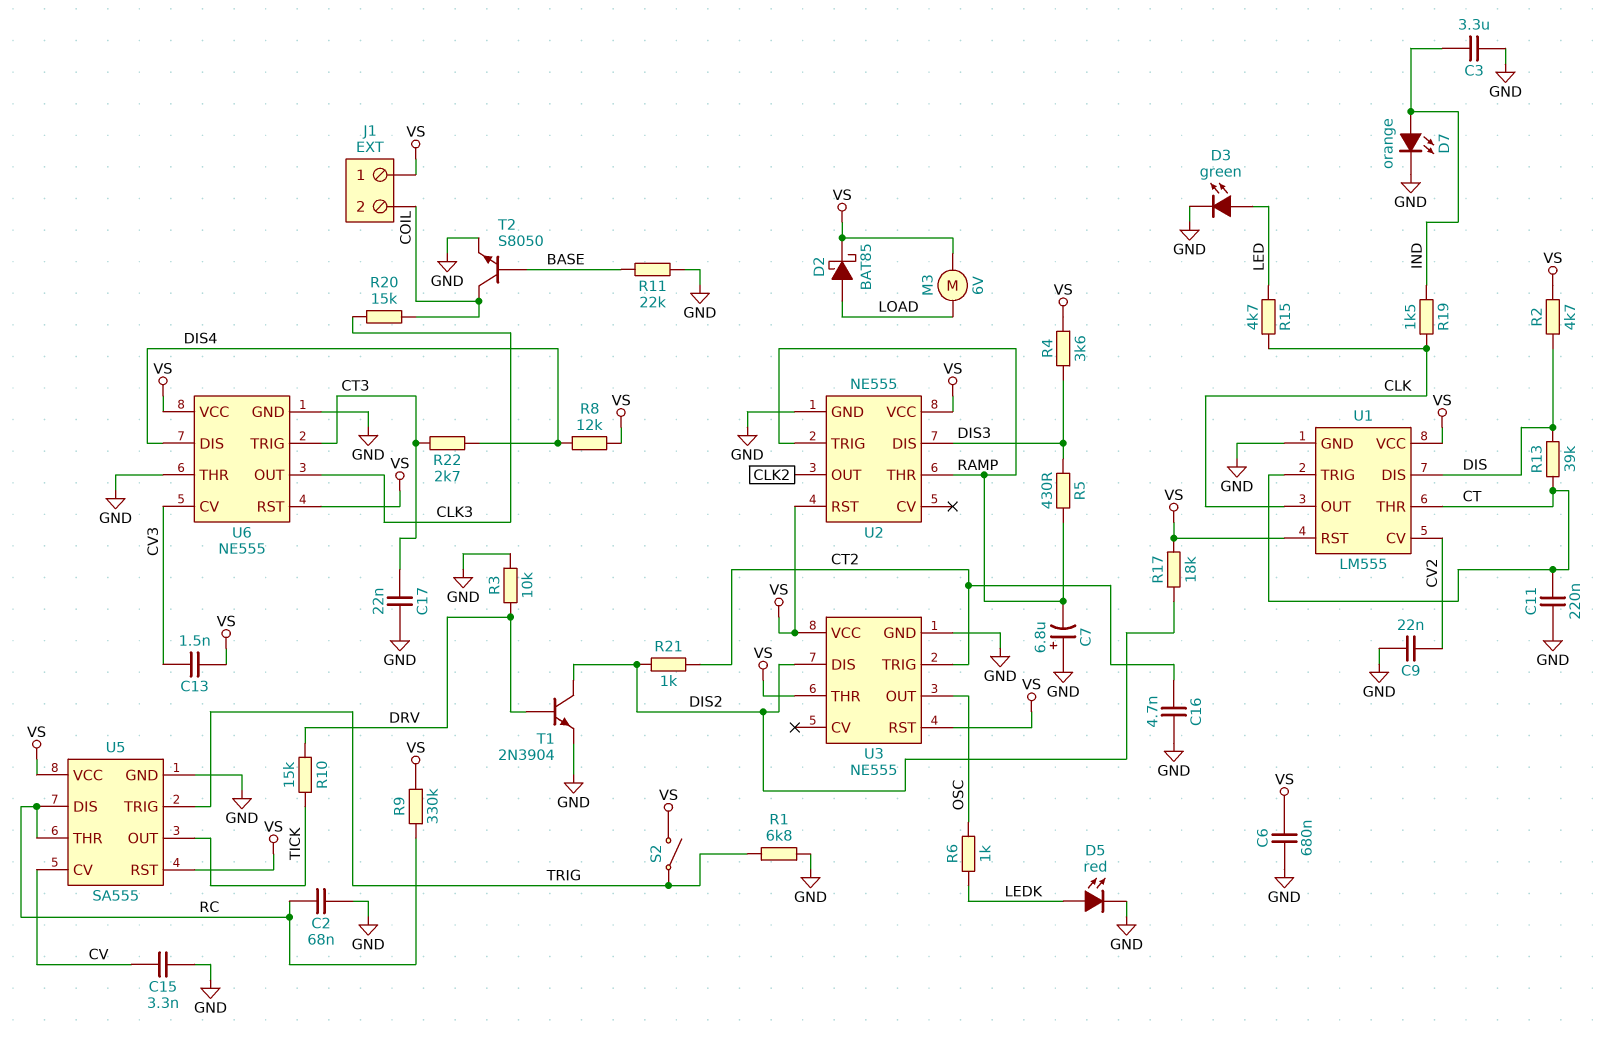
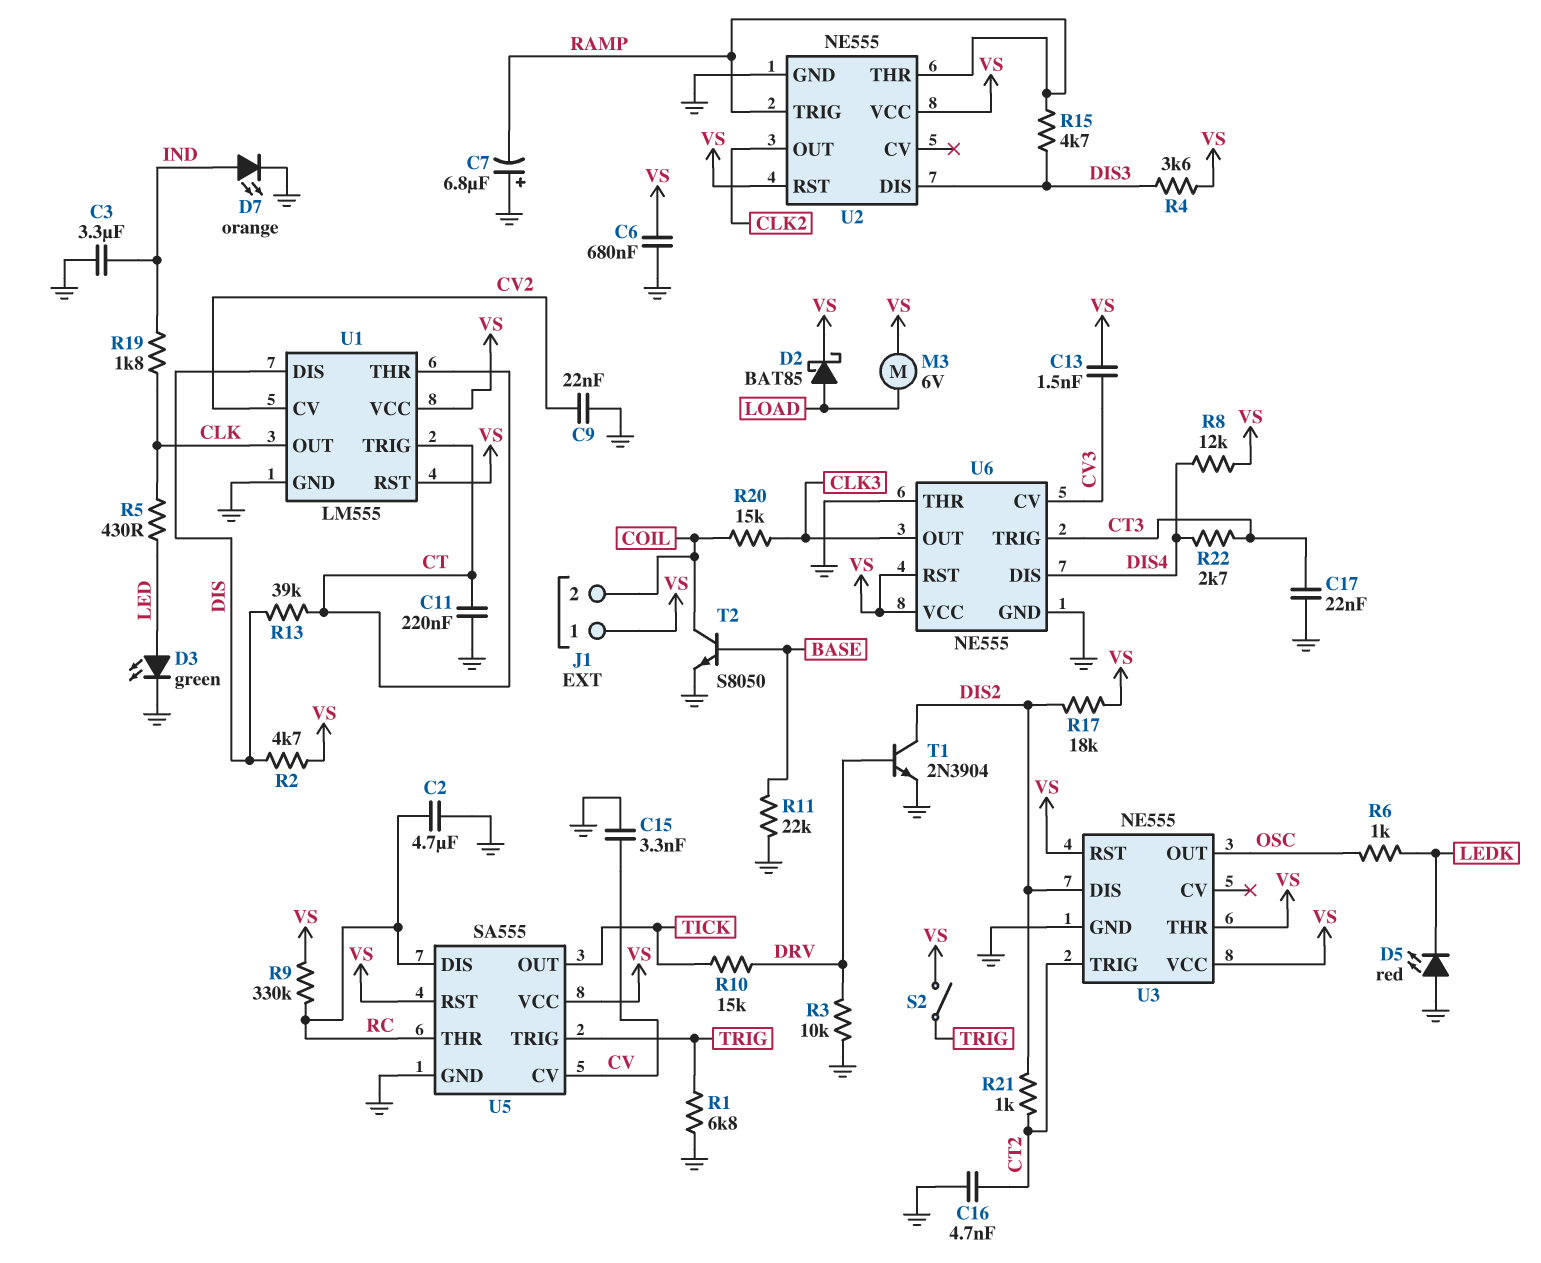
C2: 68nF (GND, RC) -> 4.7uF (GND, RC)
D5: LED red (A LEDK, K GND) -> LED red (A GND, K LEDK)
R5: 430 (DIS3, RAMP) -> 430 (CLK, LED)
R15: 4.7k (CLK, LED) -> 4.7k (DIS3, RAMP)
R19: 1.5k (CLK, IND) -> 1.8k (CLK, IND)

